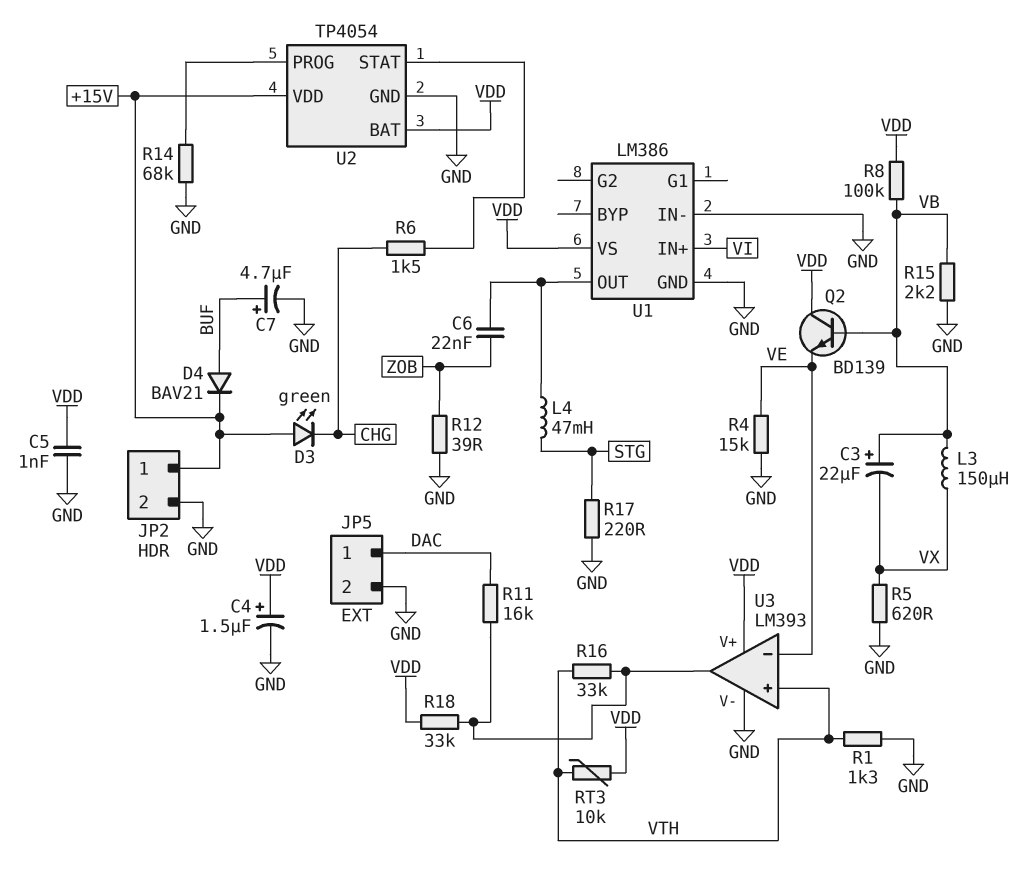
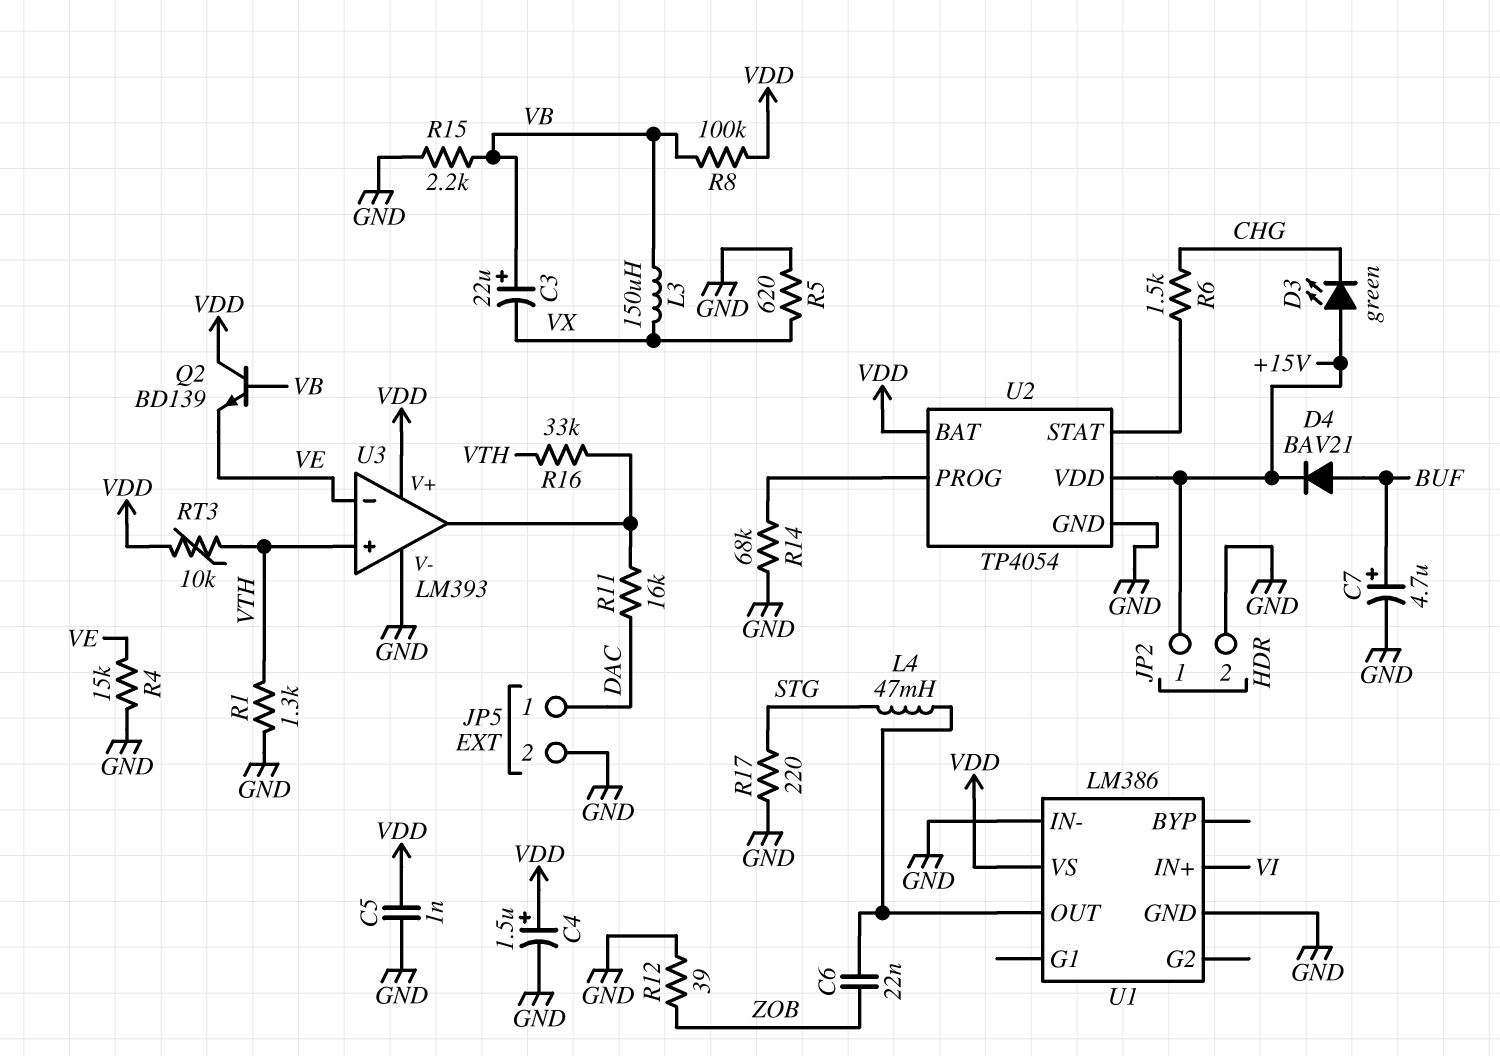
R18: 33k (U3/out, VDD) -> none

